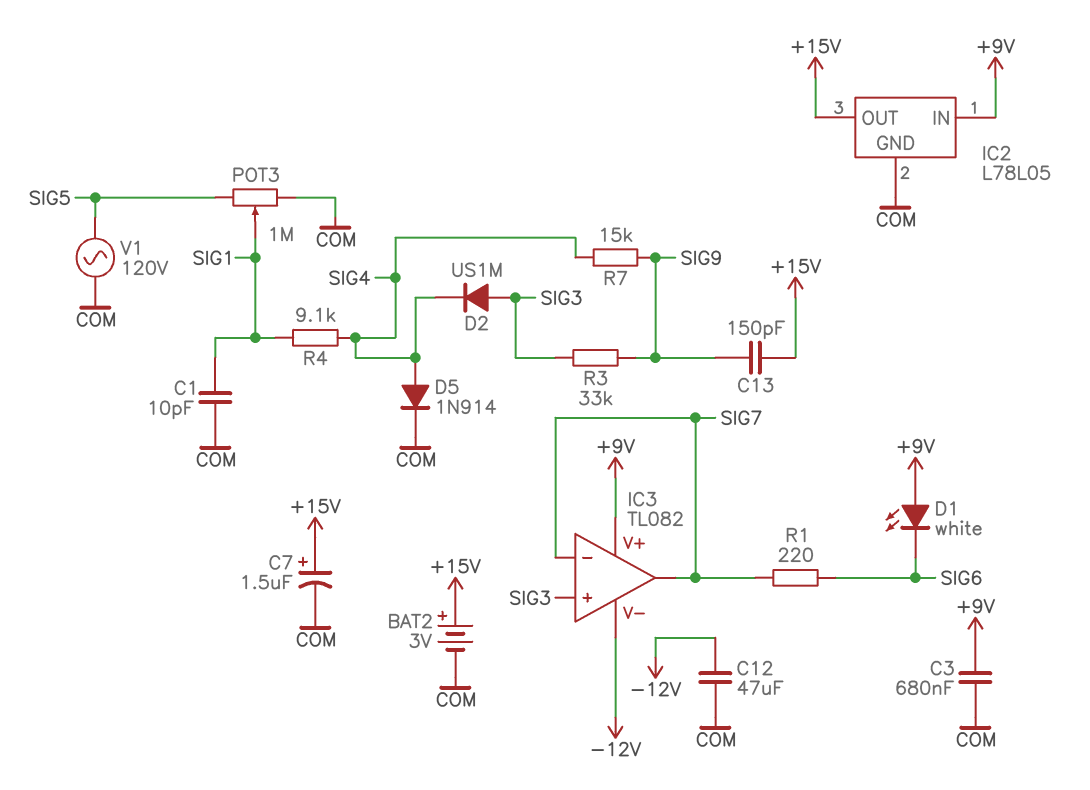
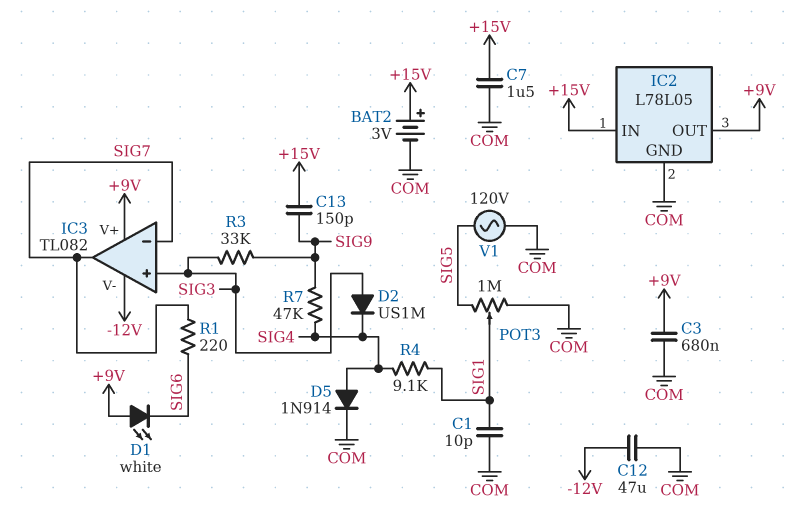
C7: 1.5uF (plus +15V, minus COM) -> 1.5uF (+15V, COM)
IC2 pin IN: +9V -> +15V
IC2 pin OUT: +15V -> +9V
R7: 15k (SIG4, SIG9) -> 47k (SIG4, SIG9)

